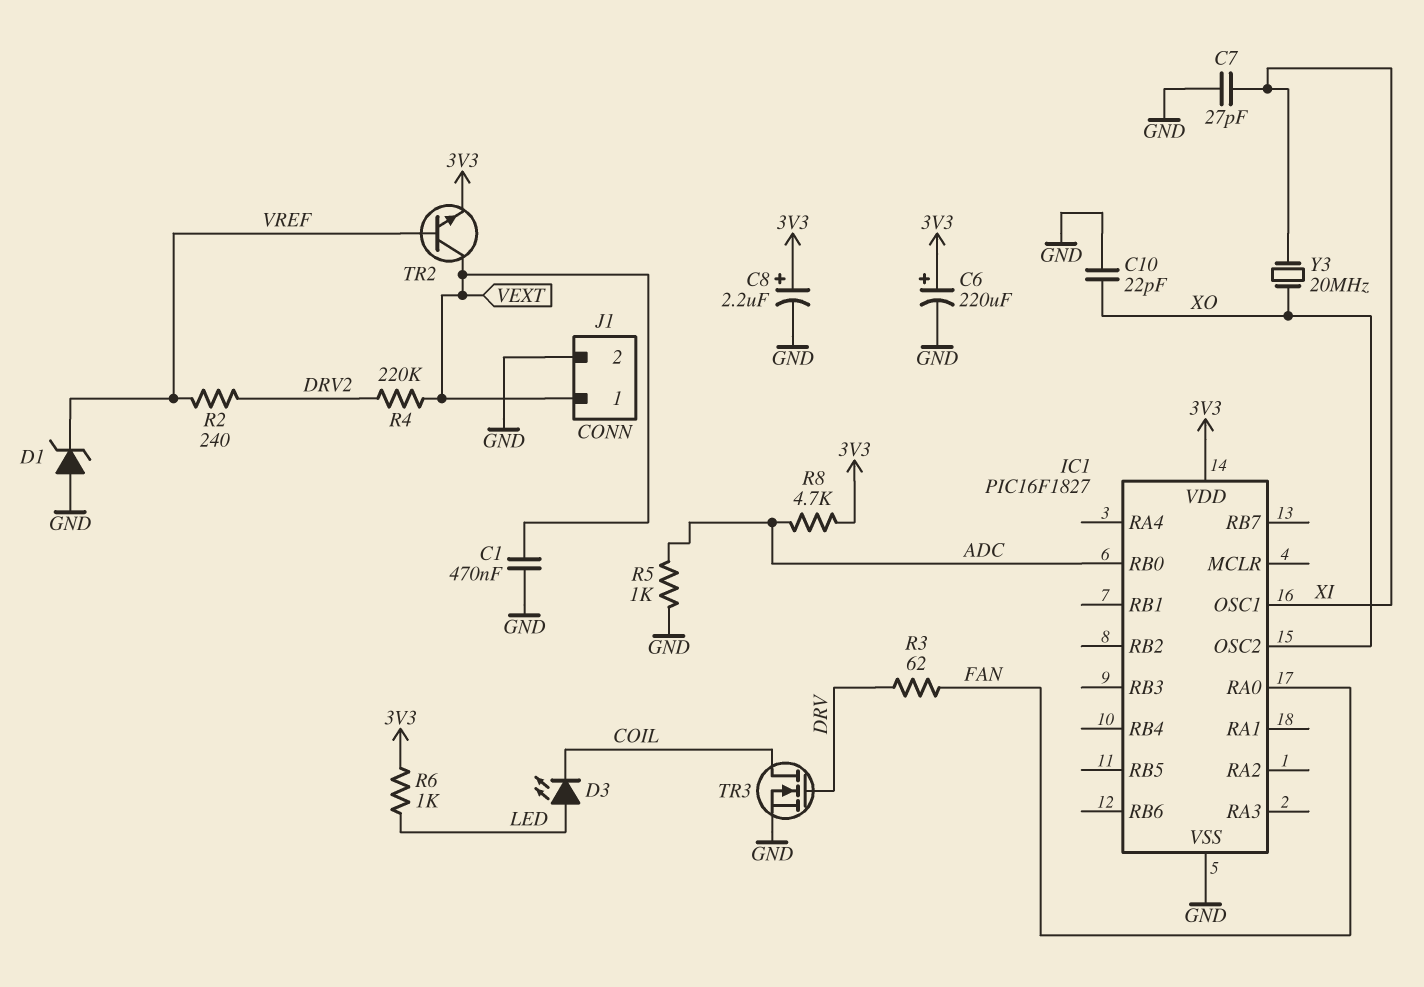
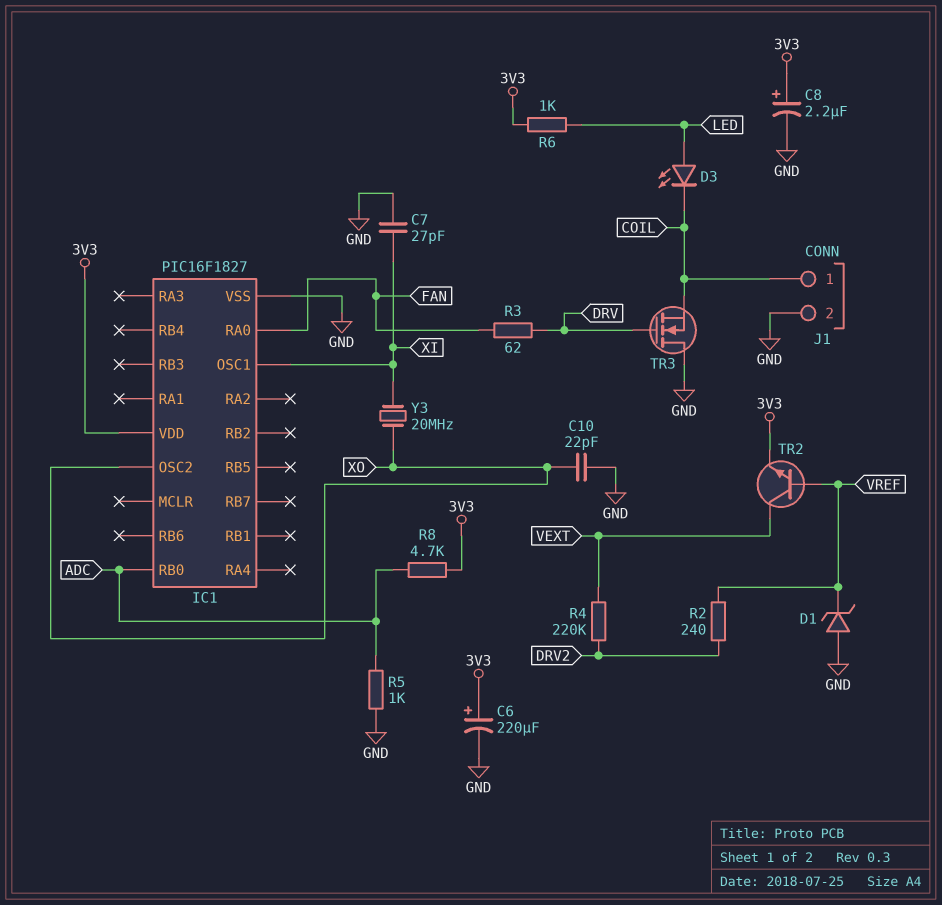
C1: 470nF (GND, VEXT) -> none
J1 pin 1: VEXT -> COIL
TR3: NMOS (G DRV, D COIL, S GND) -> NMOS (G DRV, D GND, S COIL)

